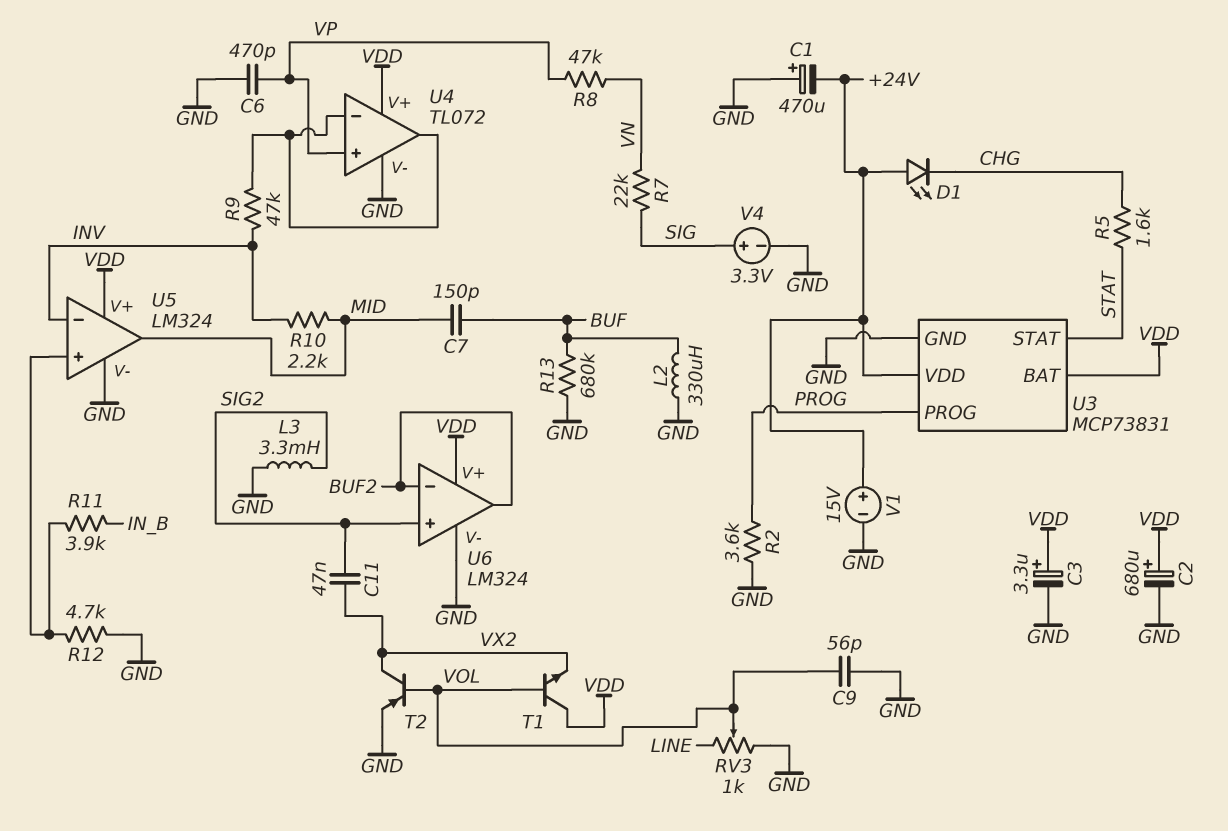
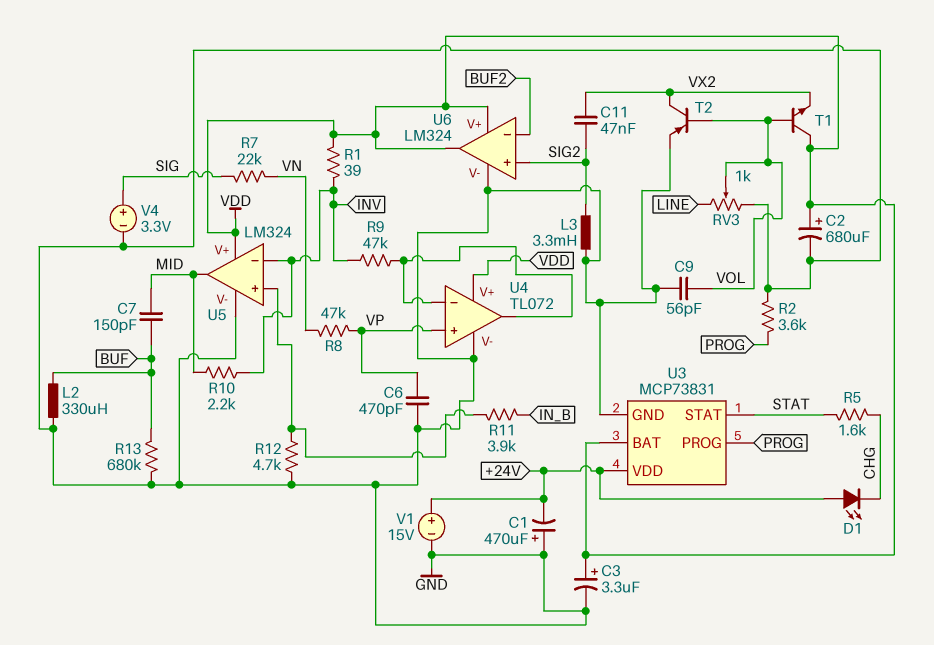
R1: none -> 39 (INV, VDD)
U6 pin out: BUF2 -> VDD

